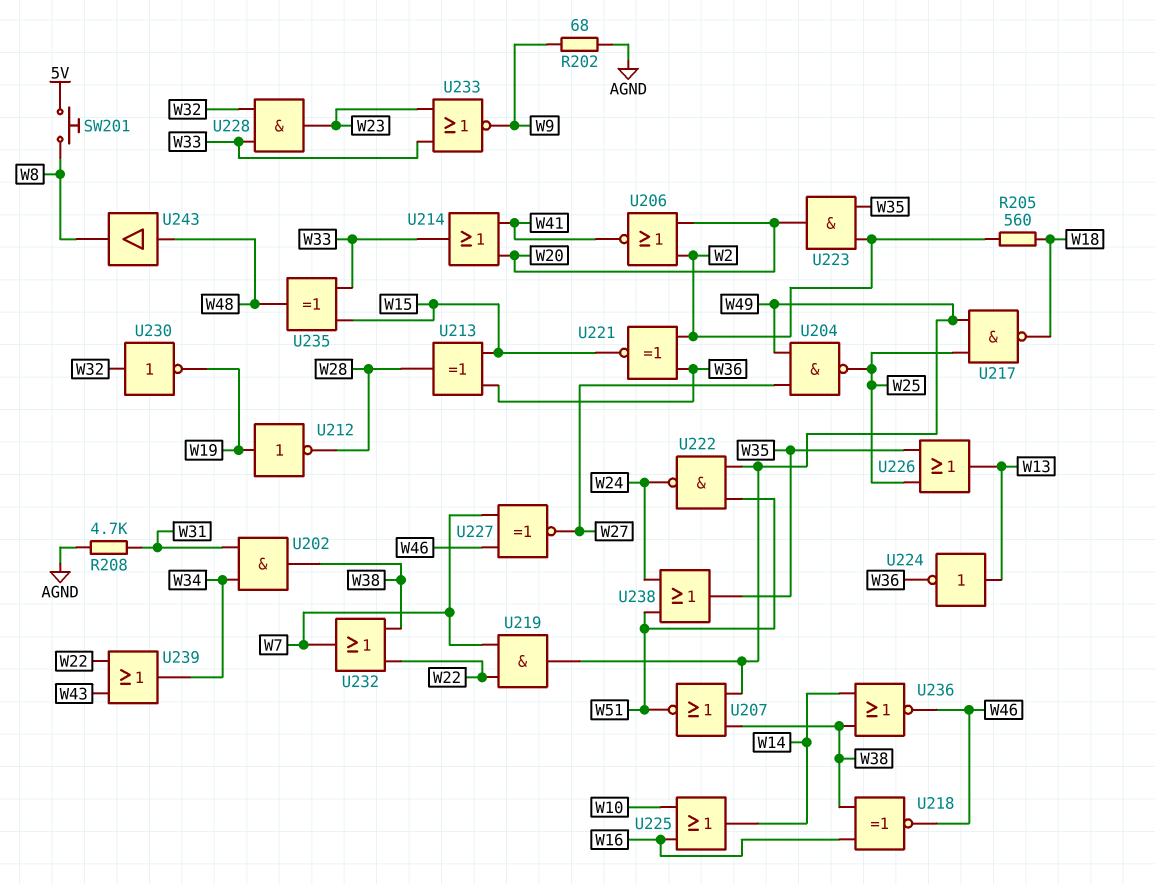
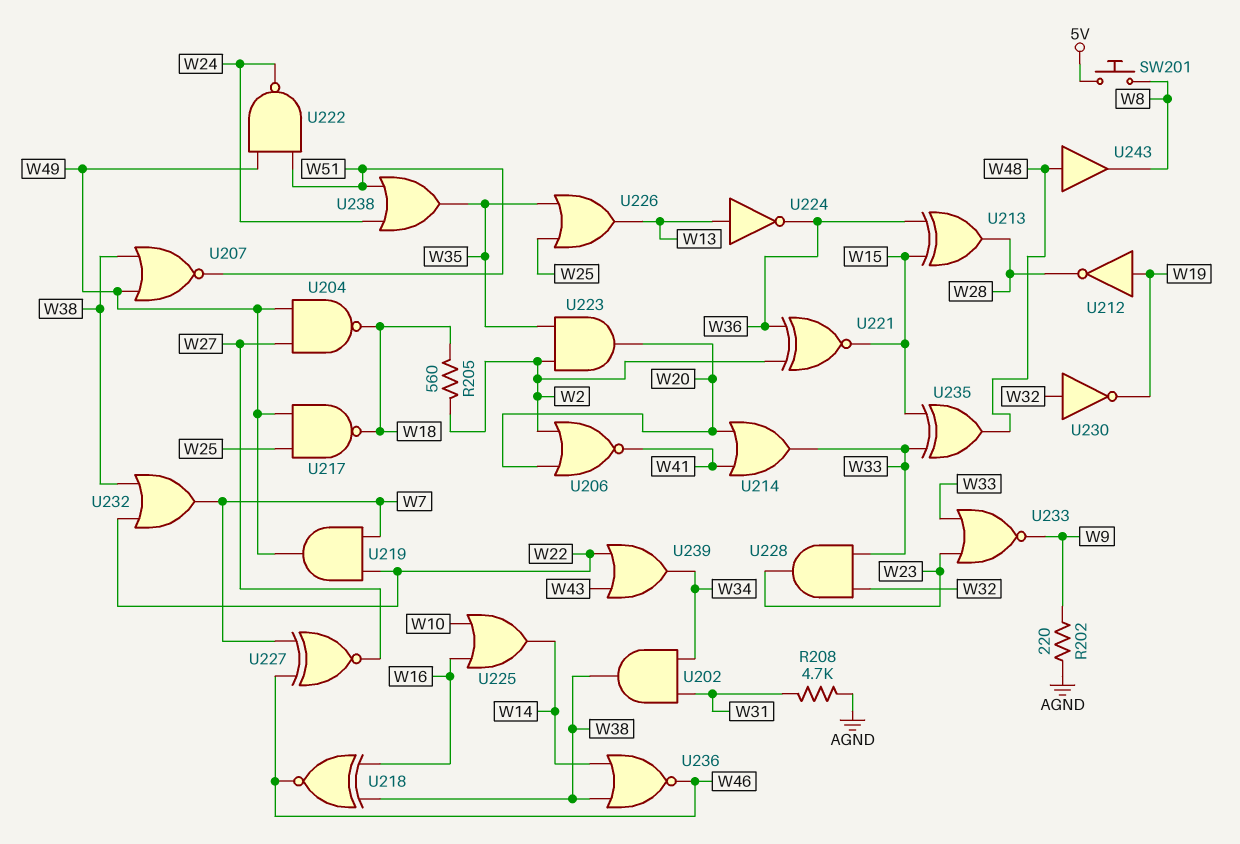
R202: 68 (AGND, W9) -> 220 (AGND, W9)
U204: NAND (in W27, in W49, out W25) -> NAND (in W27, in W49, out W18)

